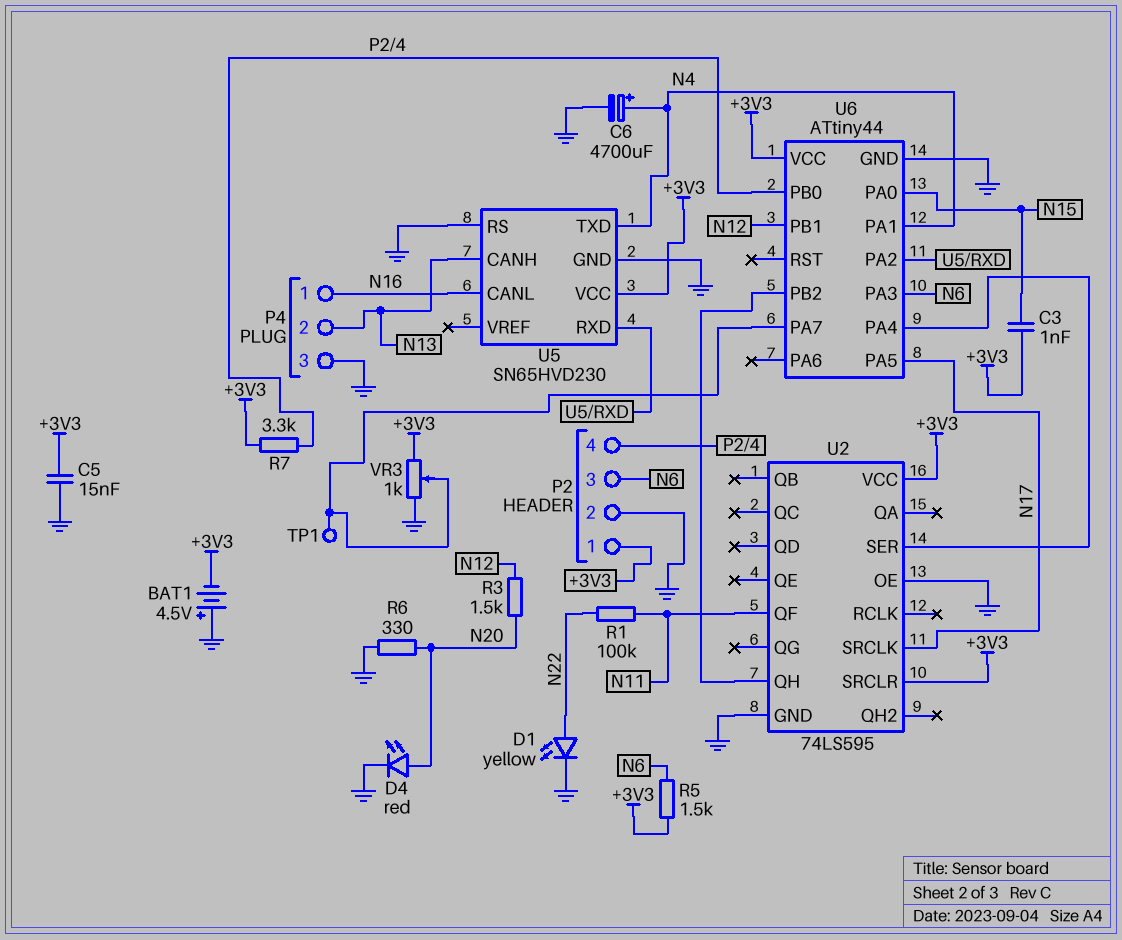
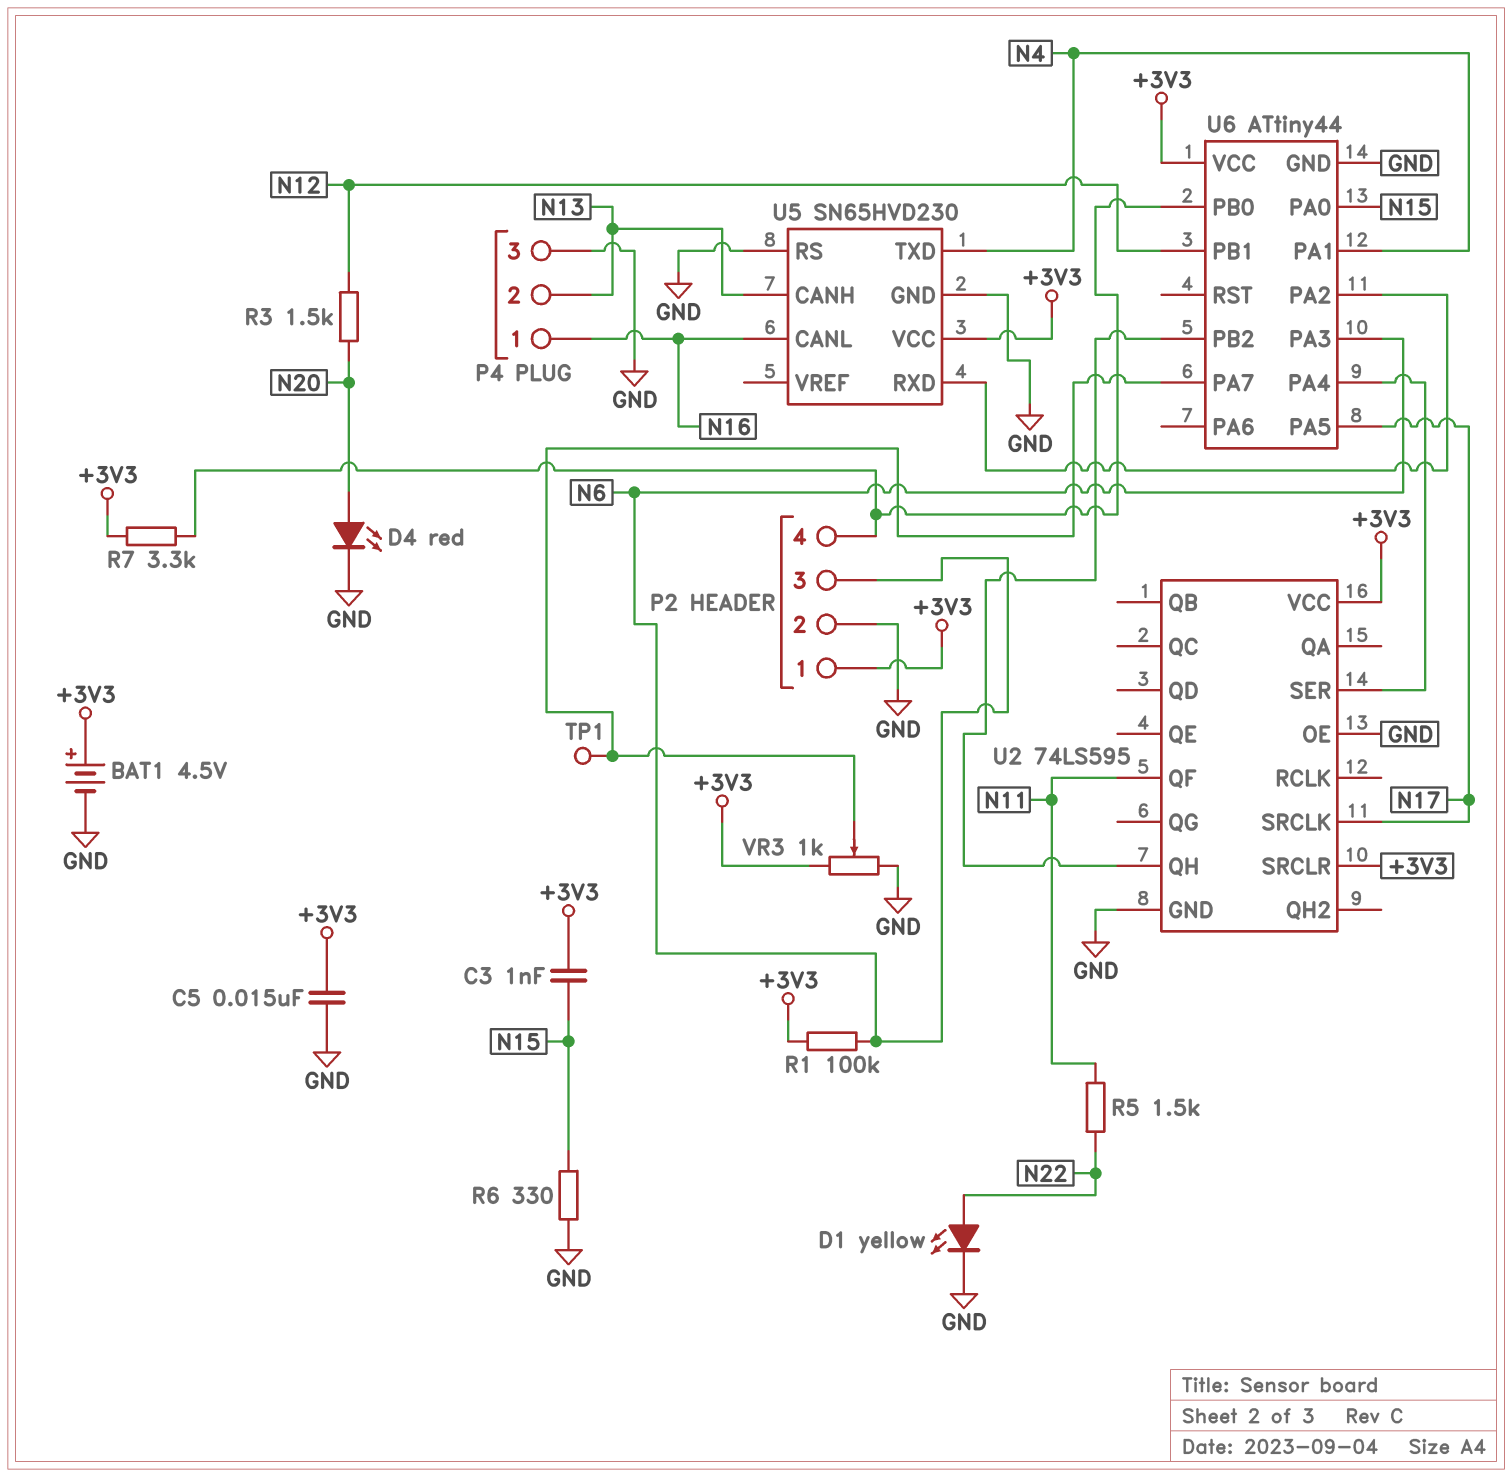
BAT1: 4.5V (plus GND, minus +3V3) -> 4.5V (plus +3V3, minus GND)
C6: 4700uF (plus N4, minus GND) -> none
R1: 100k (N11, N22) -> 100k (+3V3, N6)
R5: 1.5k (+3V3, N6) -> 1.5k (N11, N22)
R6: 330 (GND, N20) -> 330 (GND, N15)

